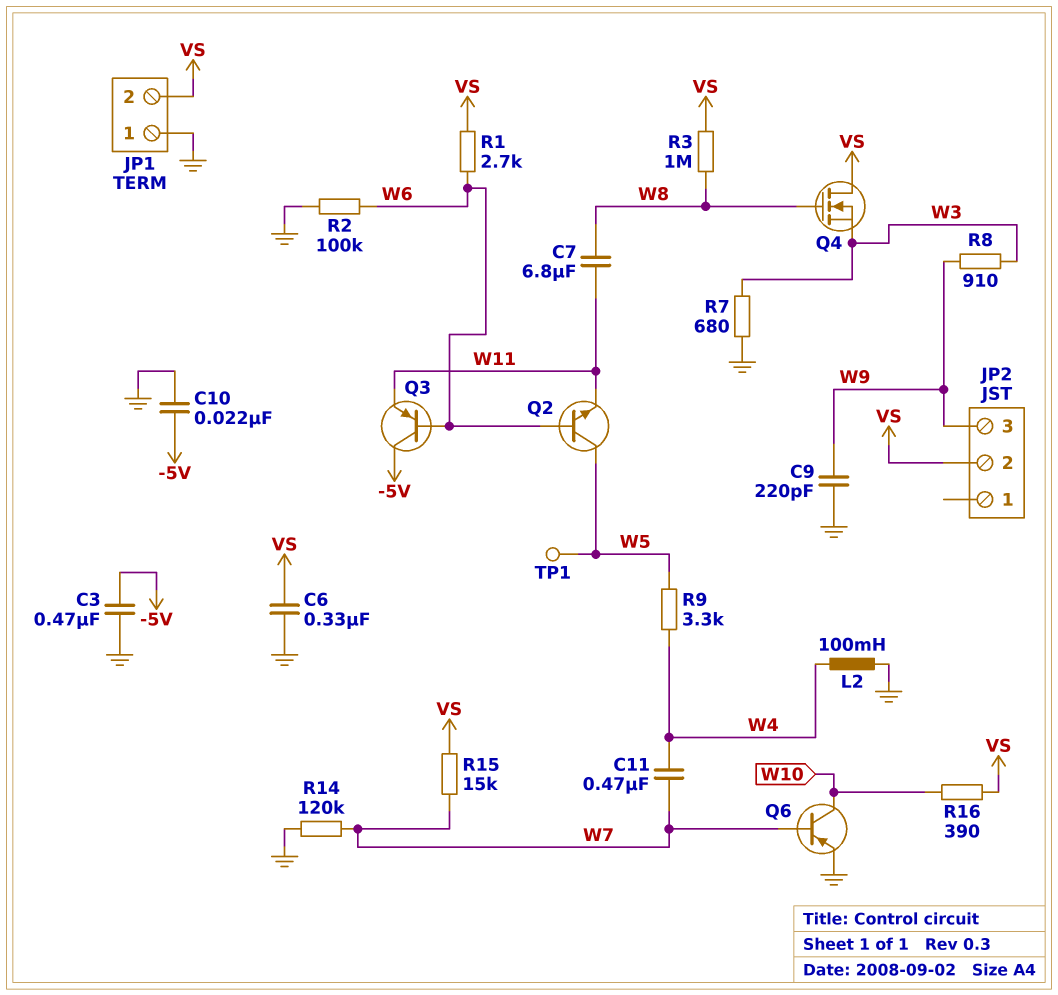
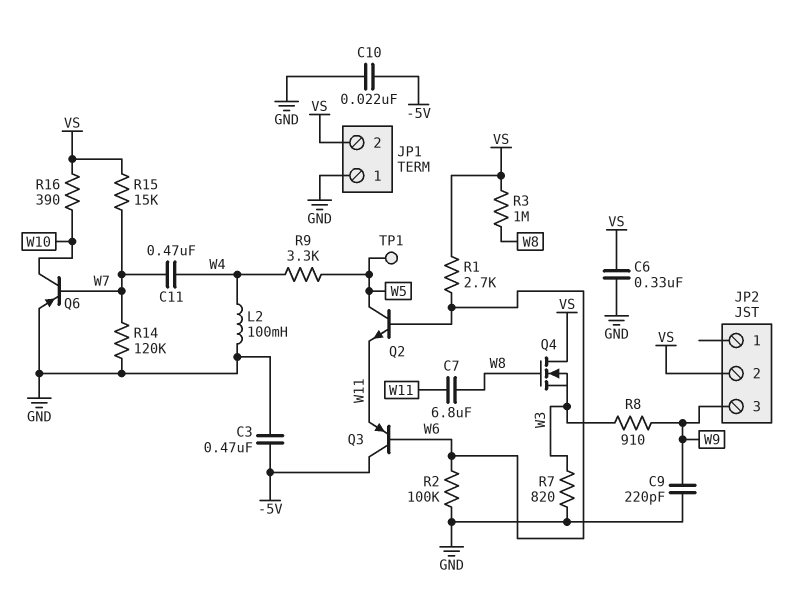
R7: 680 (GND, W3) -> 820 (GND, W3)

